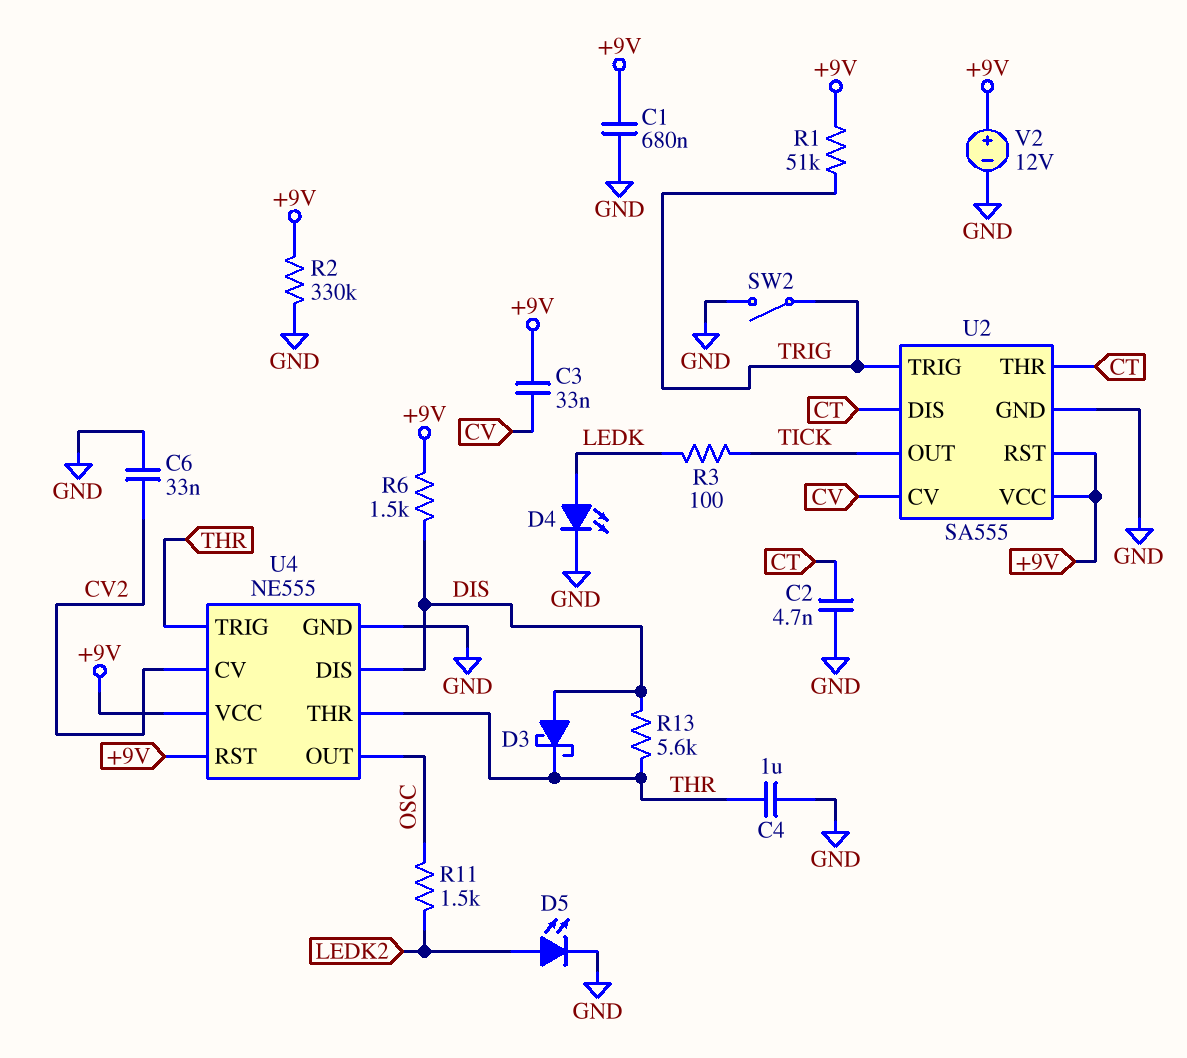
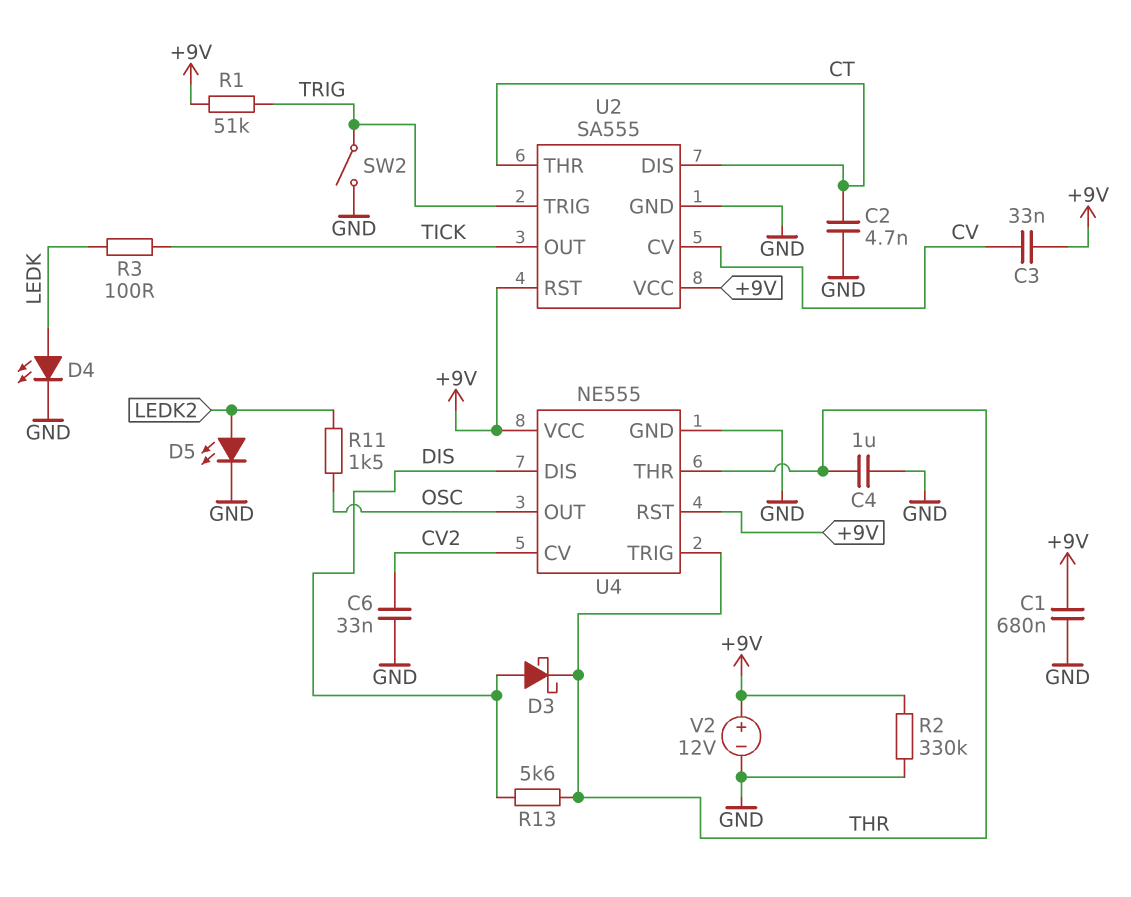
R6: 1.5k (+9V, DIS) -> none

